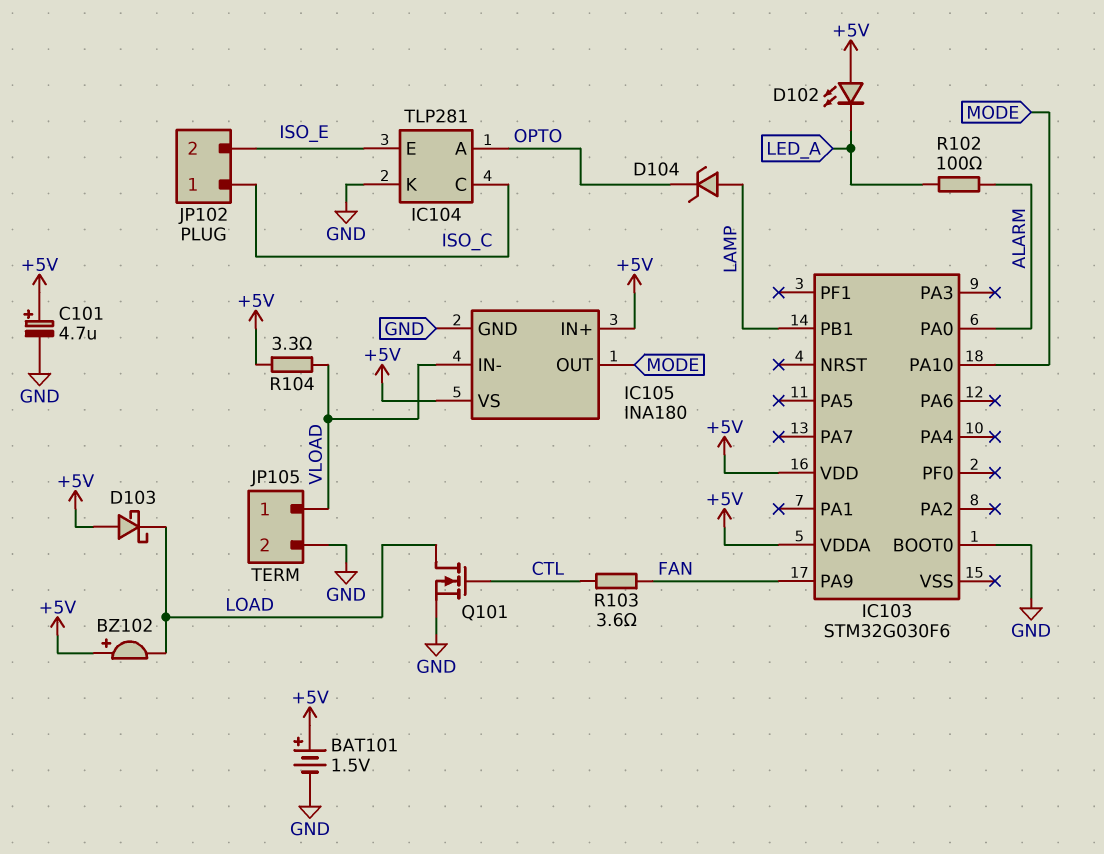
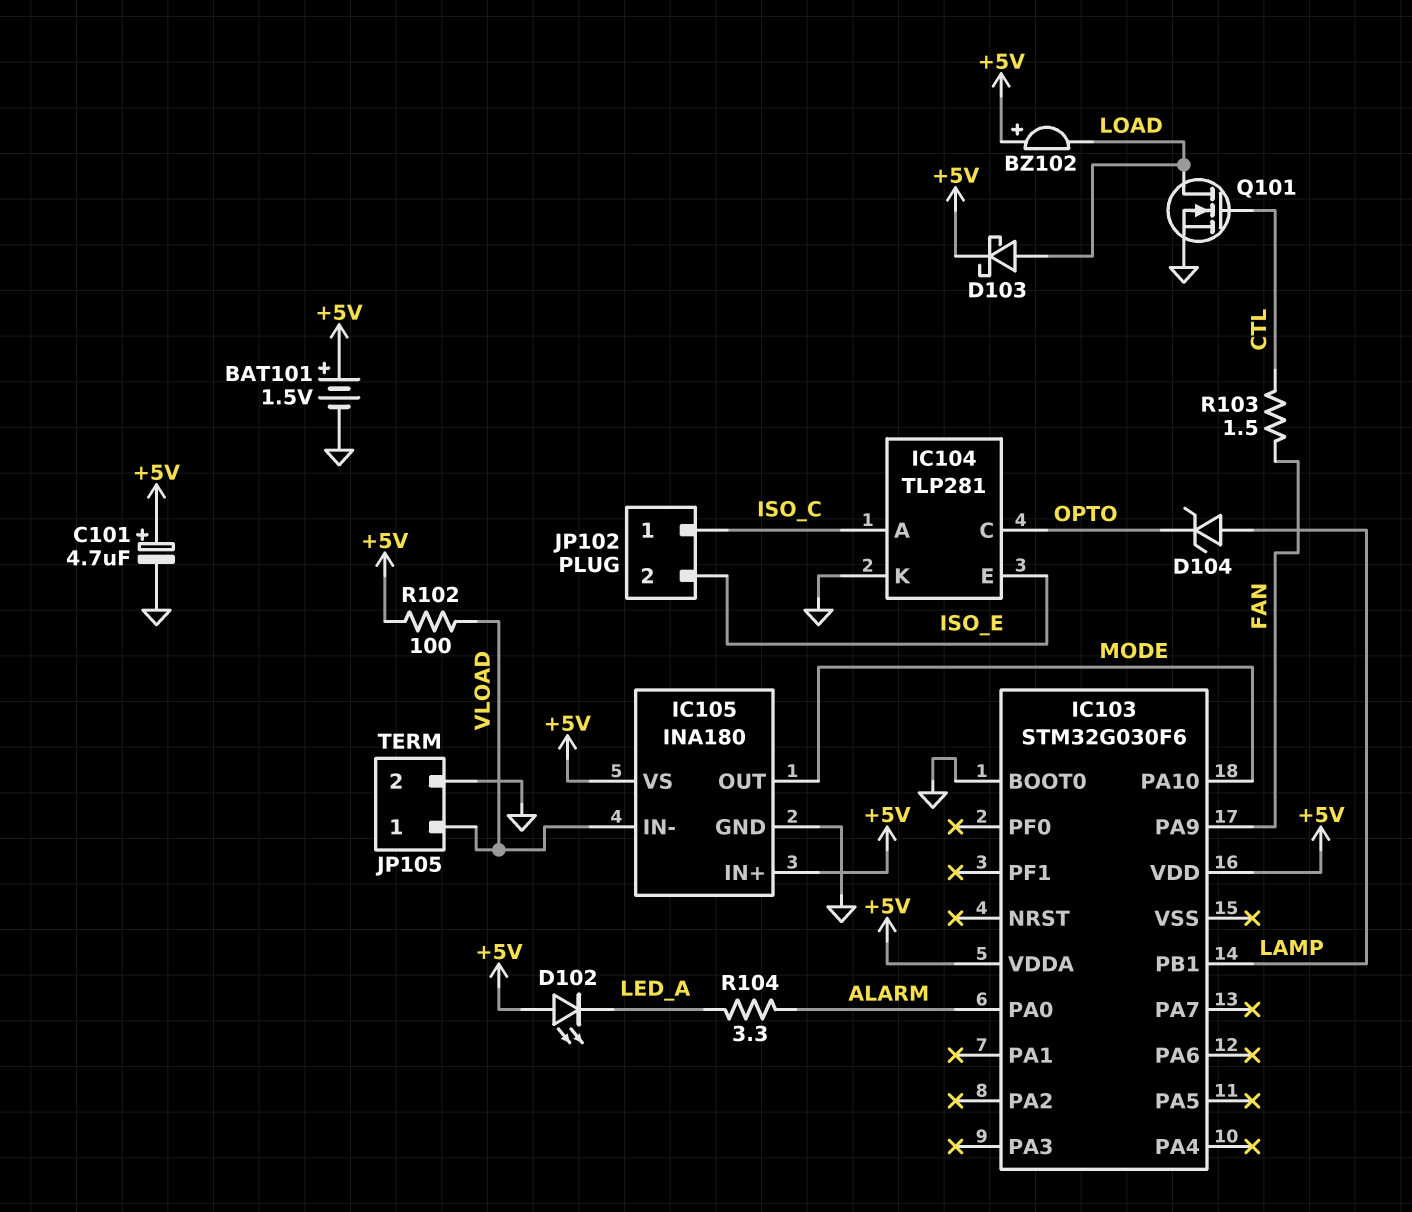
D103: schottky (A +5V, K LOAD) -> schottky (A LOAD, K +5V)
IC104 pin A: OPTO -> ISO_C
IC104 pin C: ISO_C -> OPTO
R102: 100 (ALARM, LED_A) -> 100 (+5V, VLOAD)
R103: 3.6 (CTL, FAN) -> 1.5 (CTL, FAN)
R104: 3.3 (+5V, VLOAD) -> 3.3 (ALARM, LED_A)

